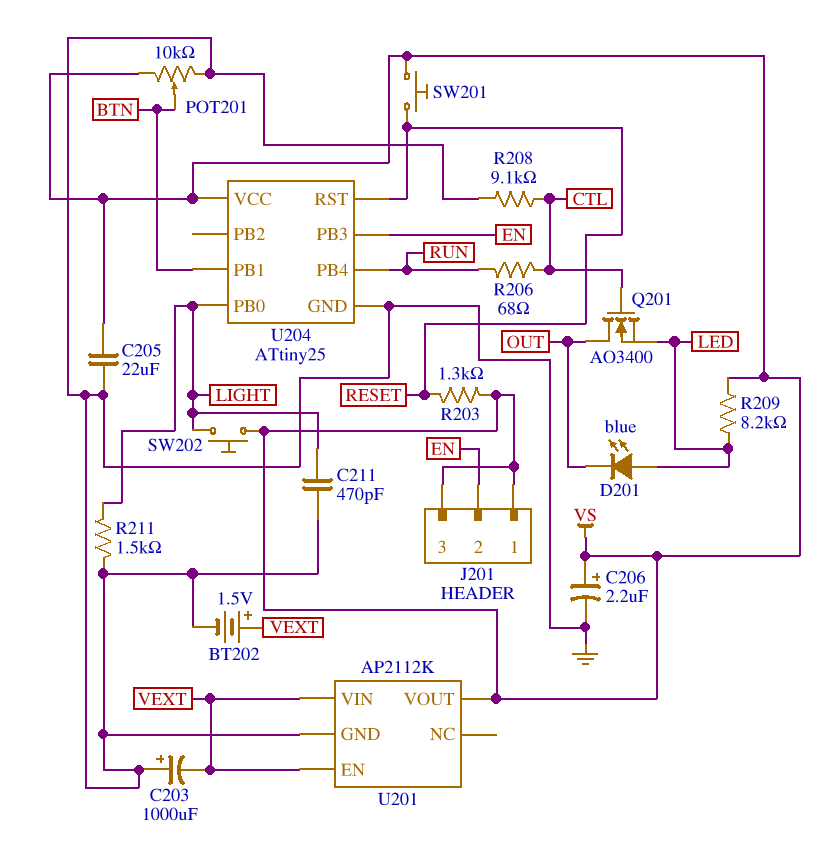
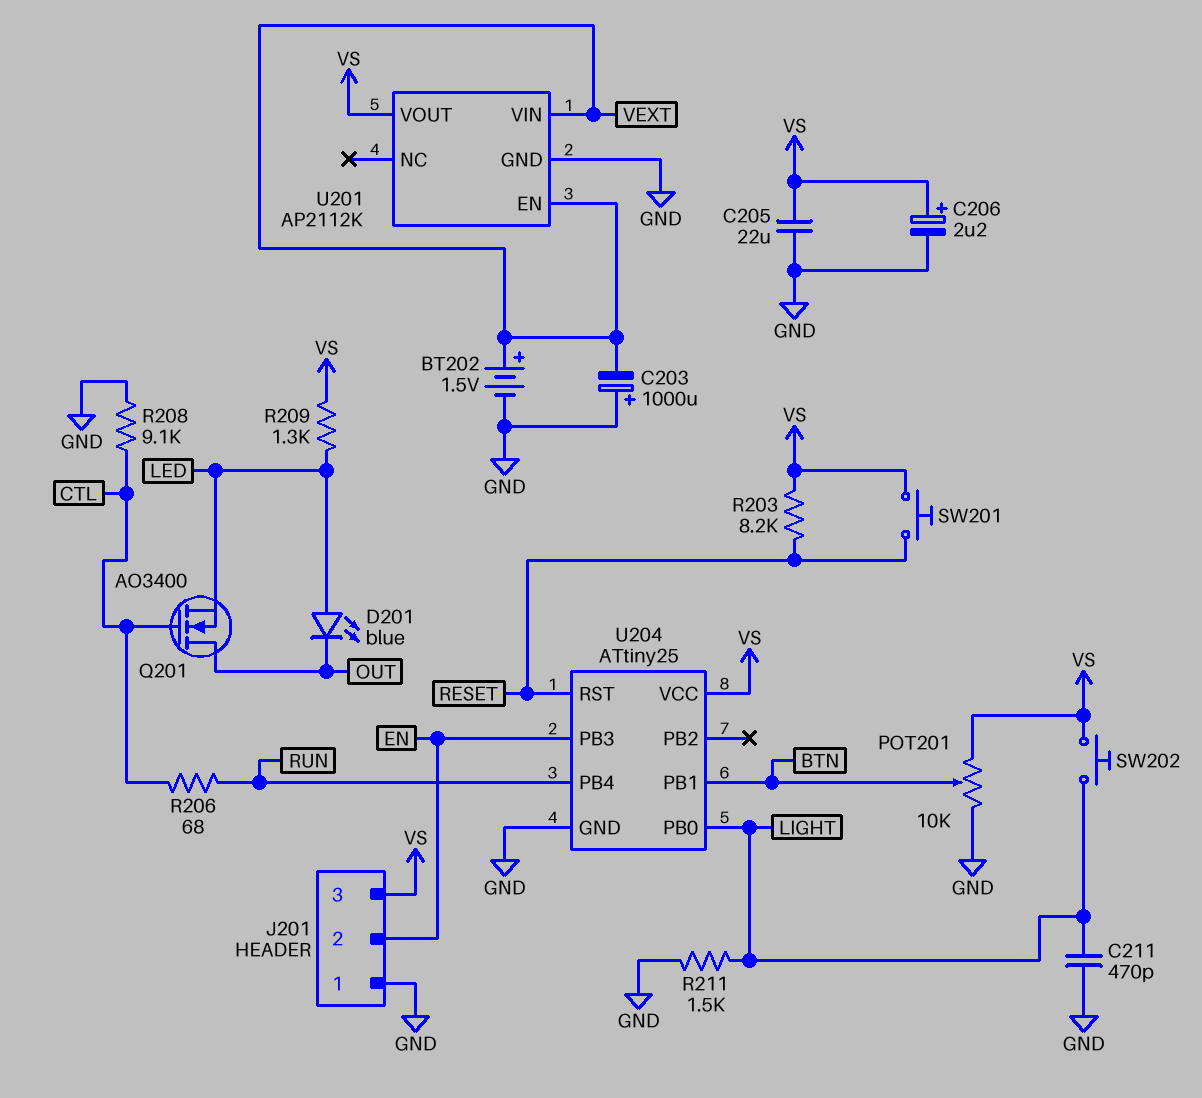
J201 pin 1: VS -> GND
R203: 1.3k (RESET, VS) -> 8.2k (RESET, VS)
R209: 8.2k (LED, VS) -> 1.3k (LED, VS)

